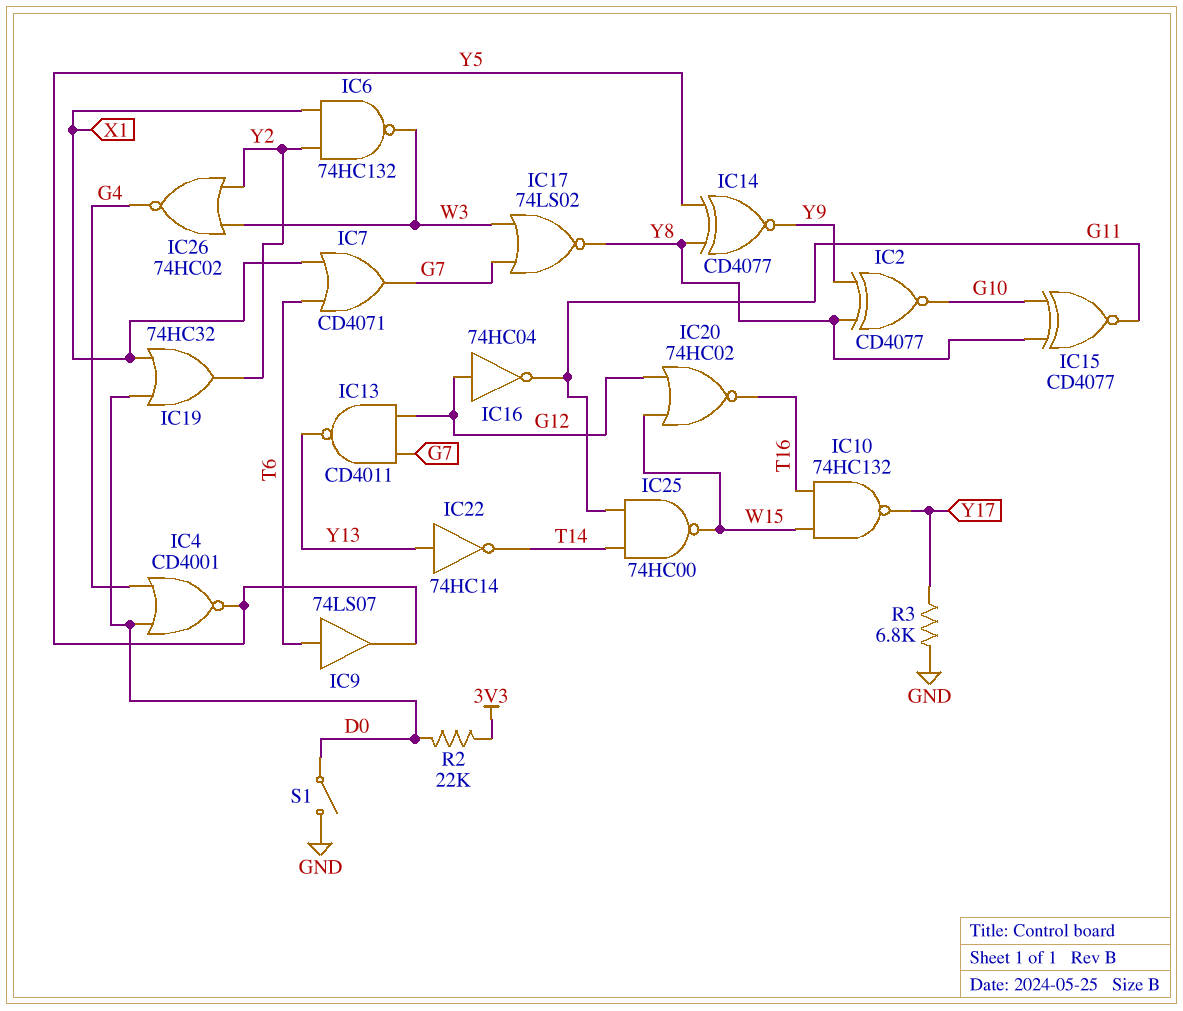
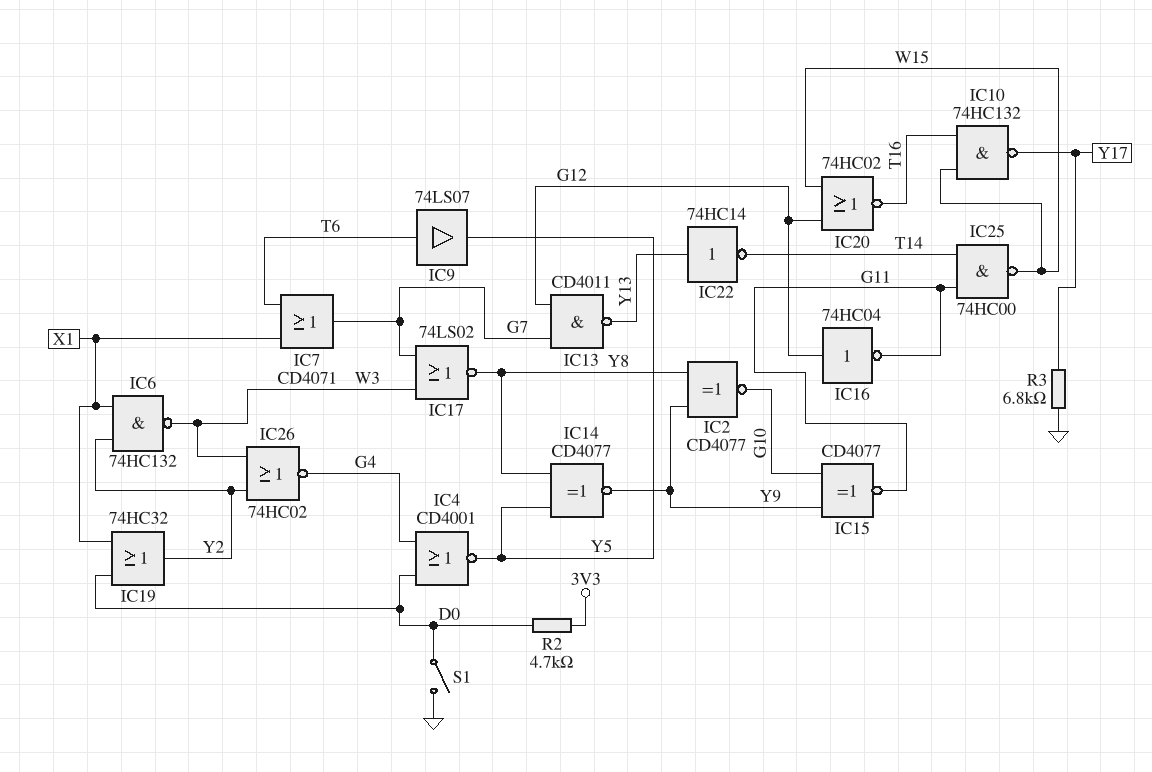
IC15: XNOR CD4077 (in G10, in Y8, out G11) -> XNOR CD4077 (in G10, in Y9, out G11)
R2: 22k (3V3, D0) -> 4.7k (3V3, D0)

